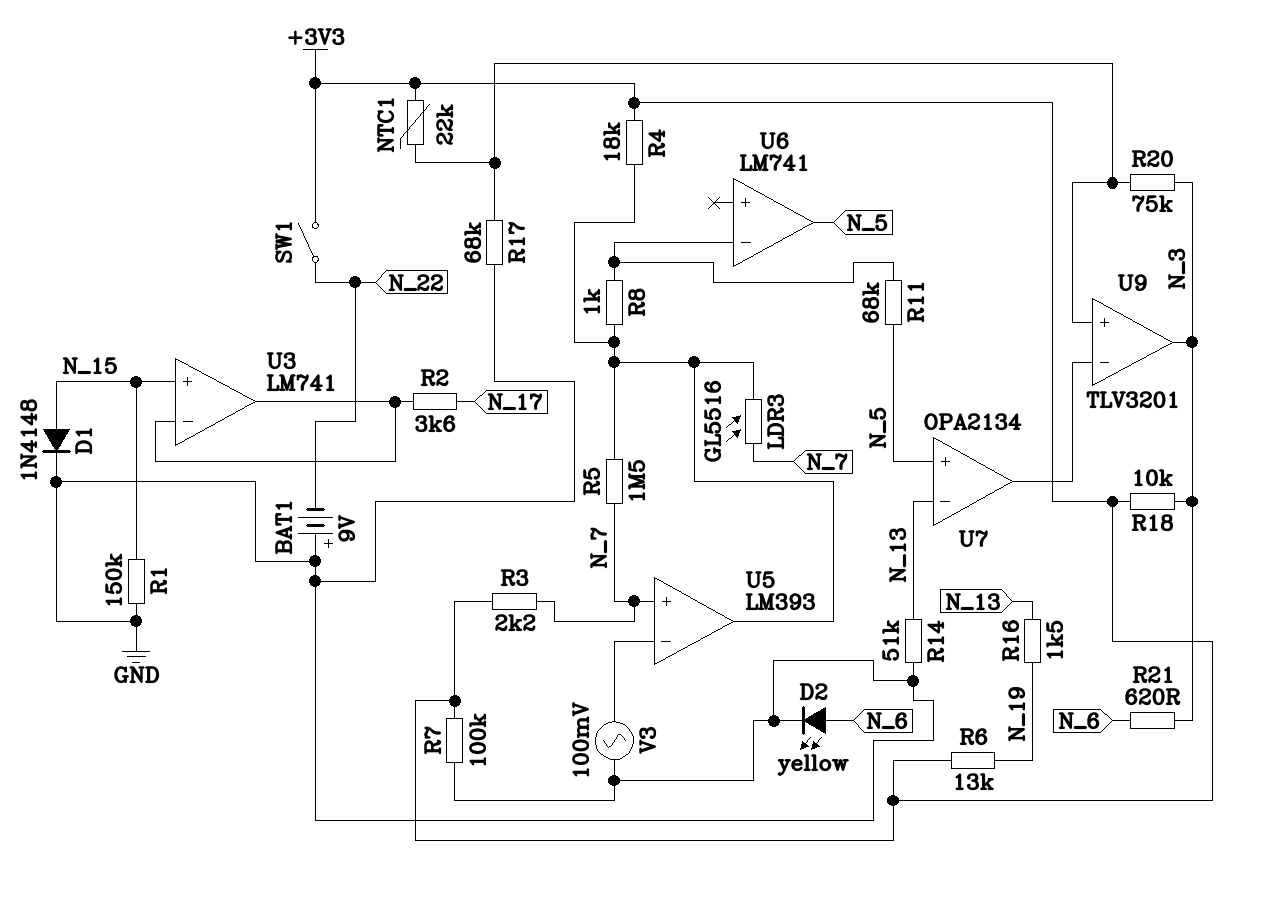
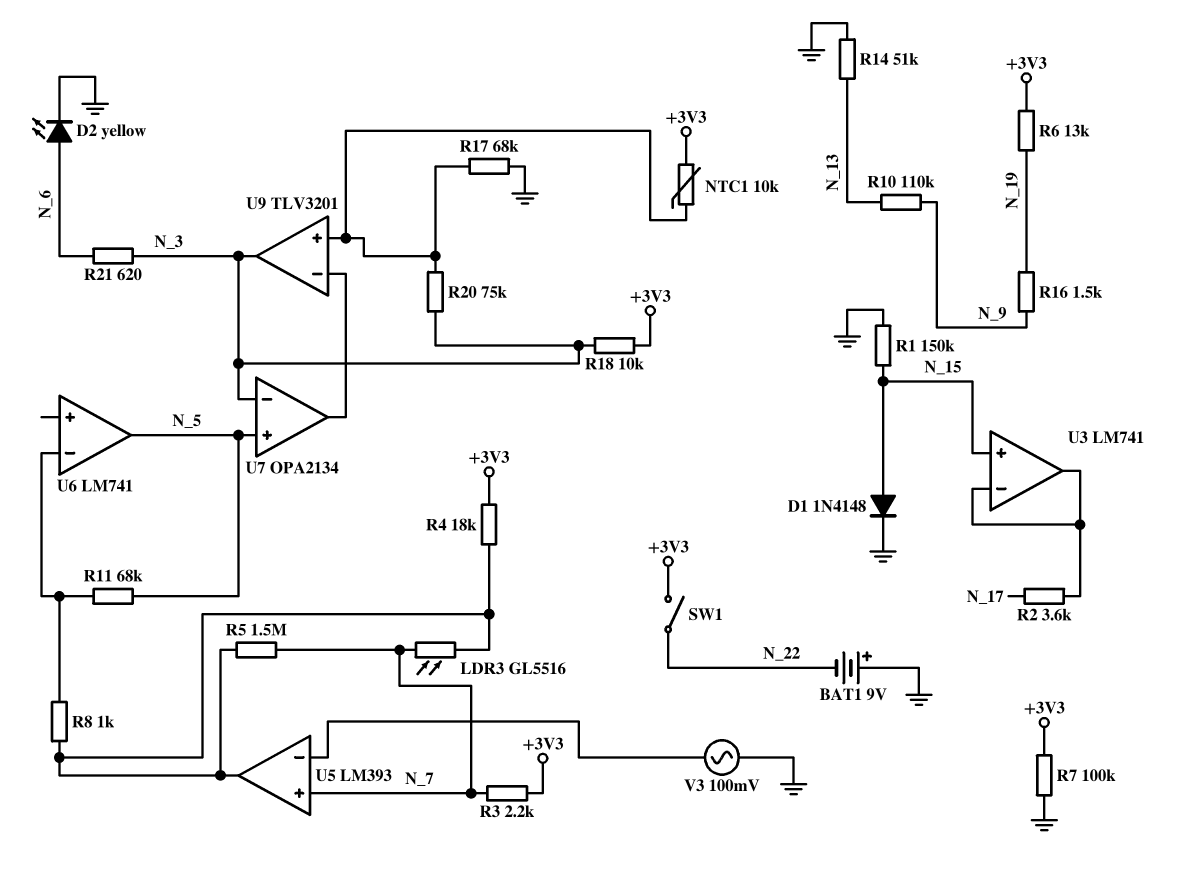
NTC1: 22k (+3V3, U9/in+) -> 10k (+3V3, U9/in+)
R10: none -> 110k (N_9, N_13)
R16: 1.5k (N_13, N_19) -> 1.5k (N_9, N_19)
U7 pin in-: N_13 -> N_3

